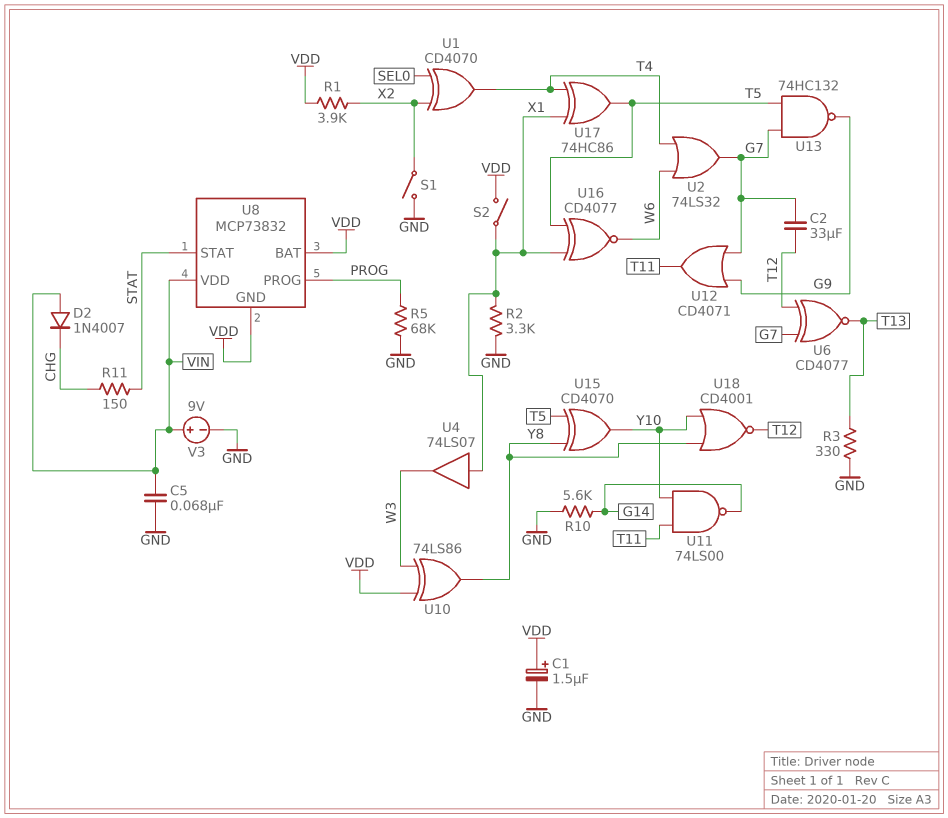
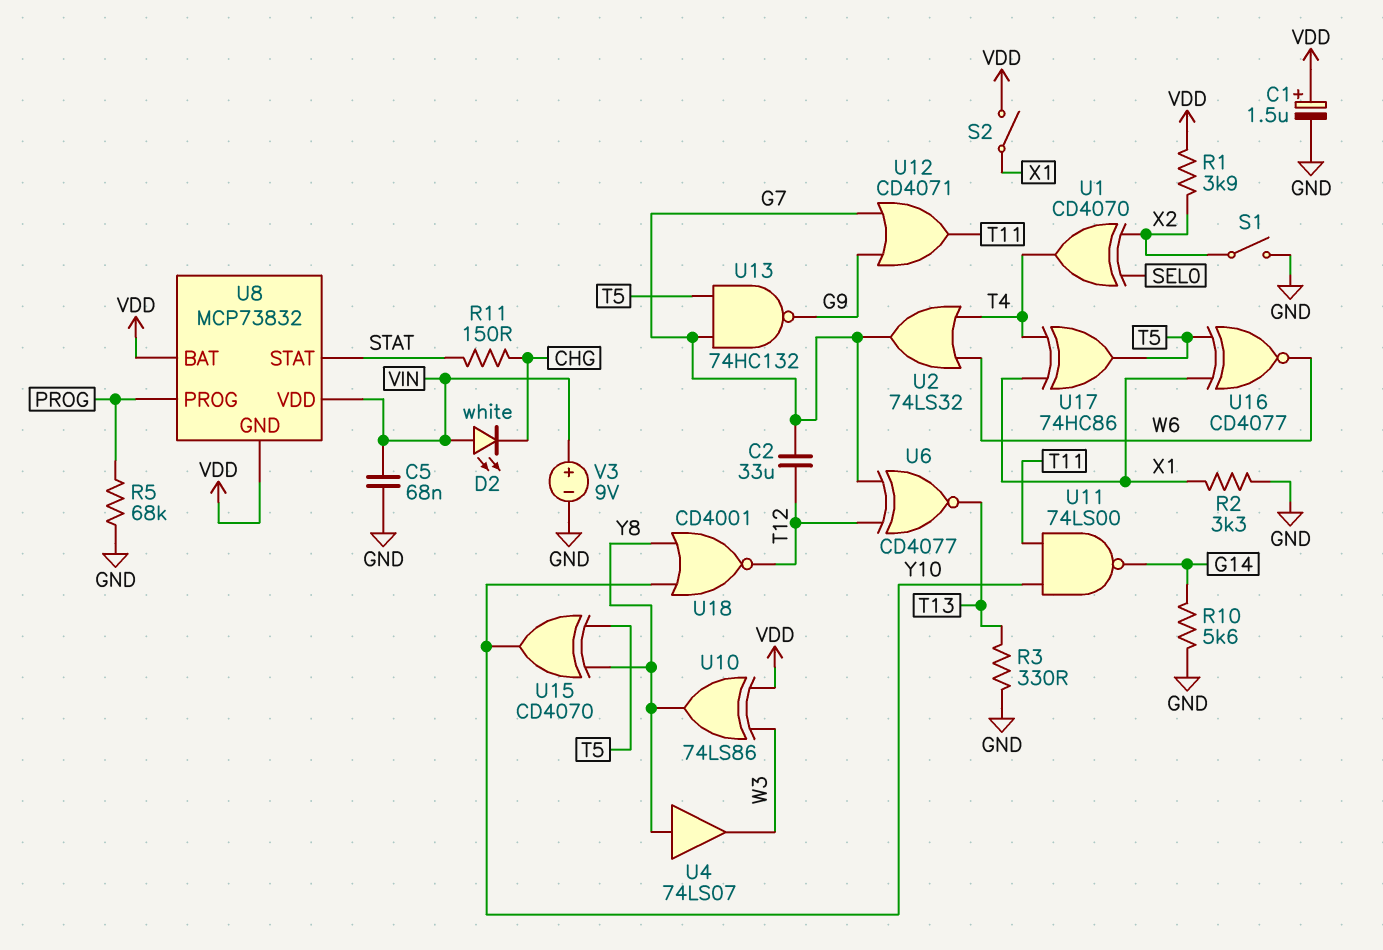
D2: diode 1N4007 (A VIN, K CHG) -> LED white (A VIN, K CHG)
U4: buffer 74LS07 (in X1, out W3) -> buffer 74LS07 (in Y8, out W3)

